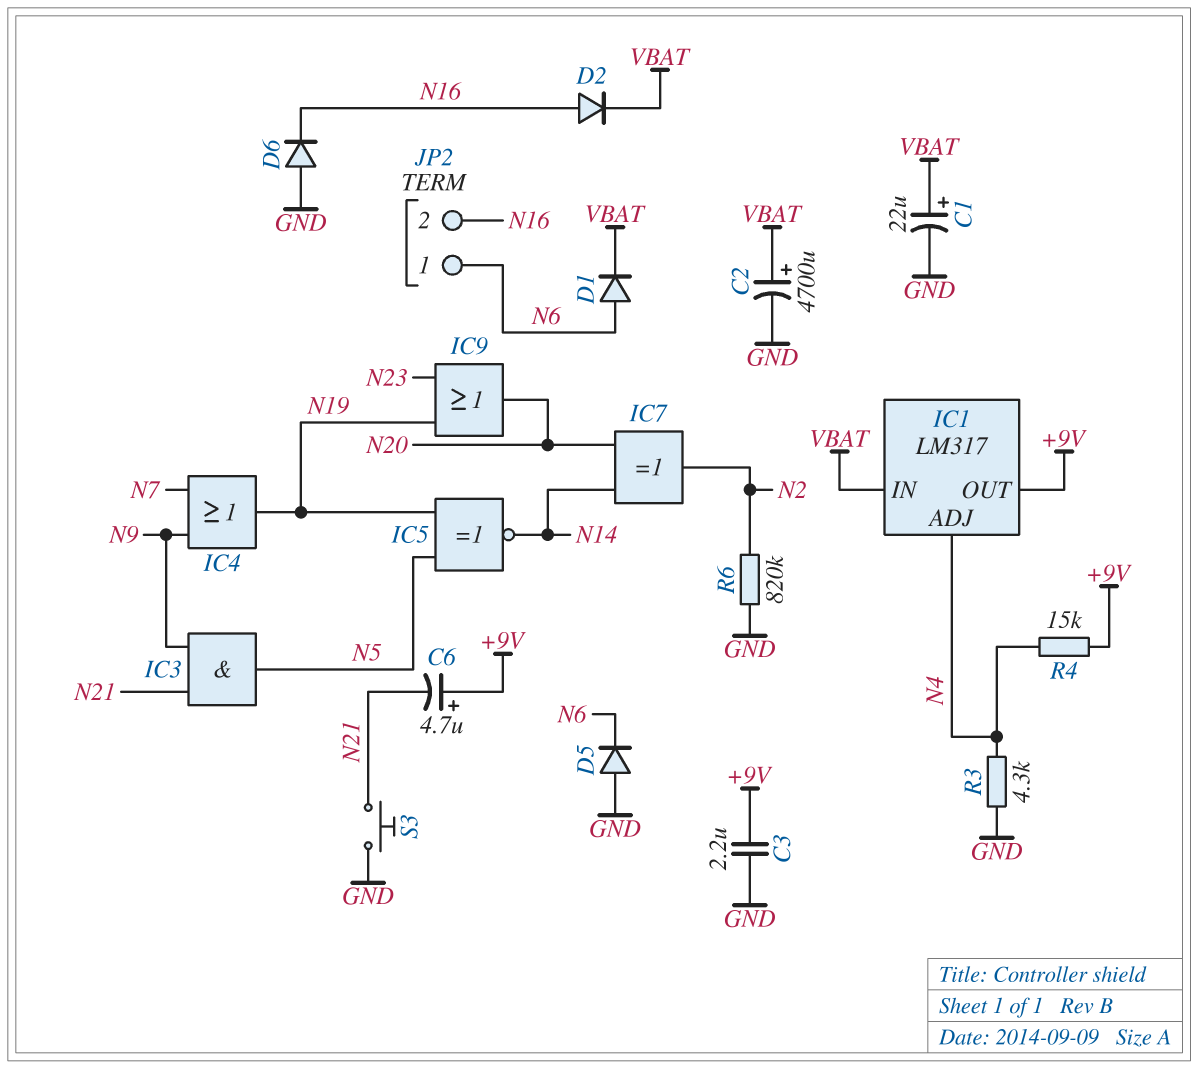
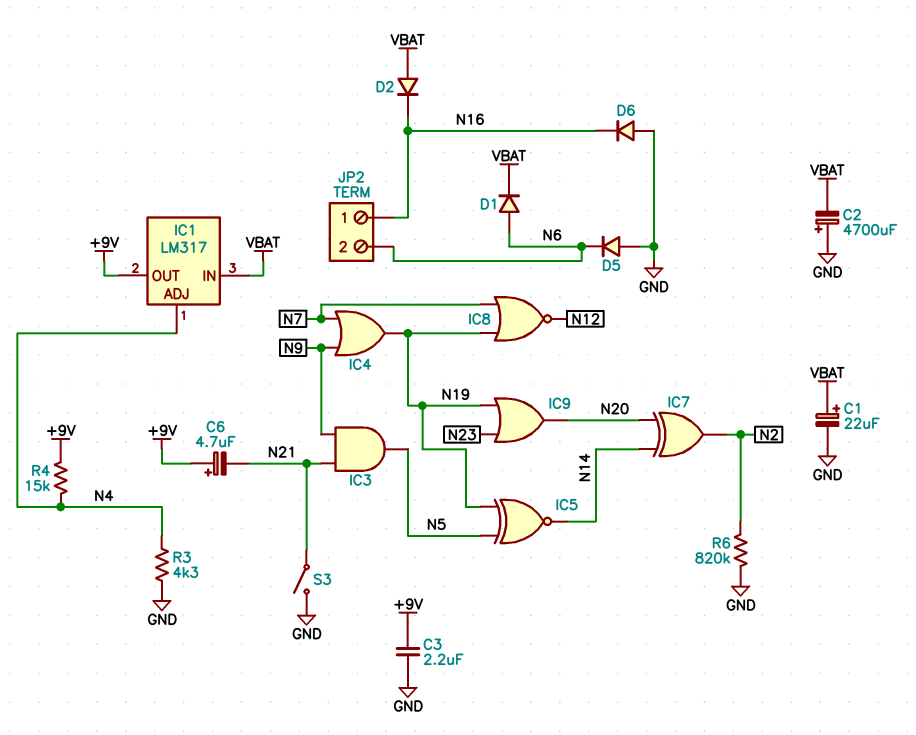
C2: 4700uF (plus VBAT, minus GND) -> 4700uF (plus GND, minus VBAT)
D2: diode (A N16, K VBAT) -> diode (A VBAT, K N16)
IC8: none -> NOR (in N7, in N19, out N12)
JP2 pin 1: N6 -> N16
JP2 pin 2: N16 -> N6
S3: button (GND, N21) -> switch (GND, N21)

